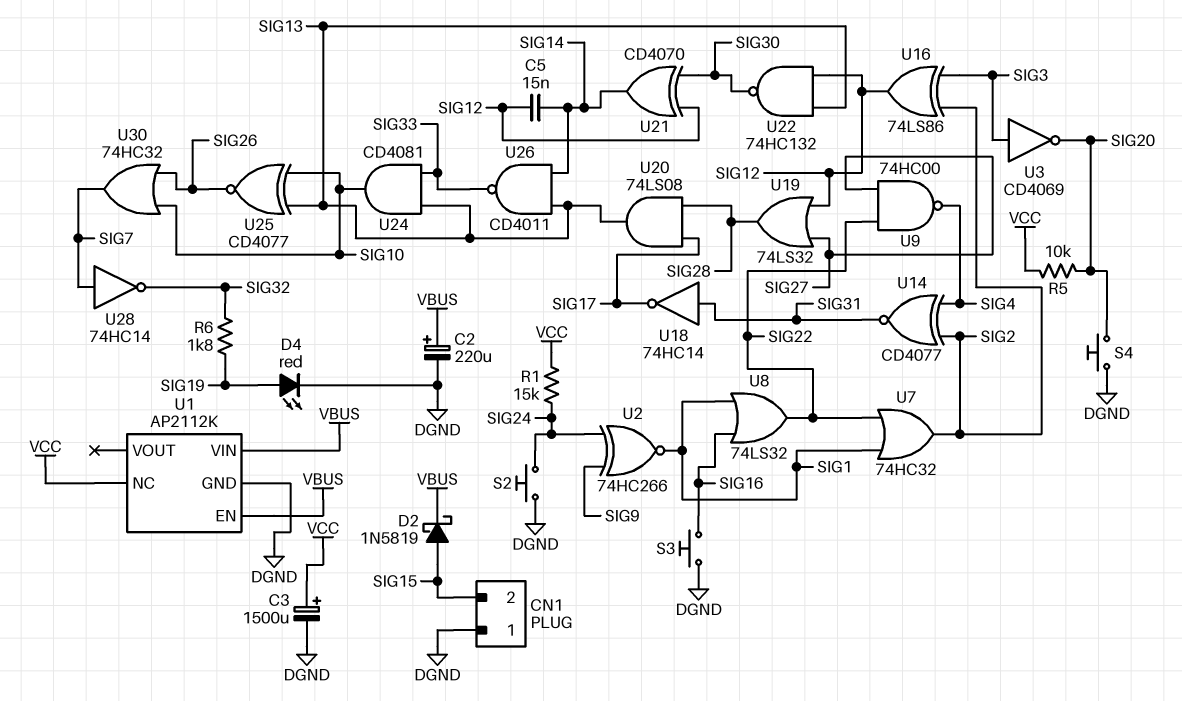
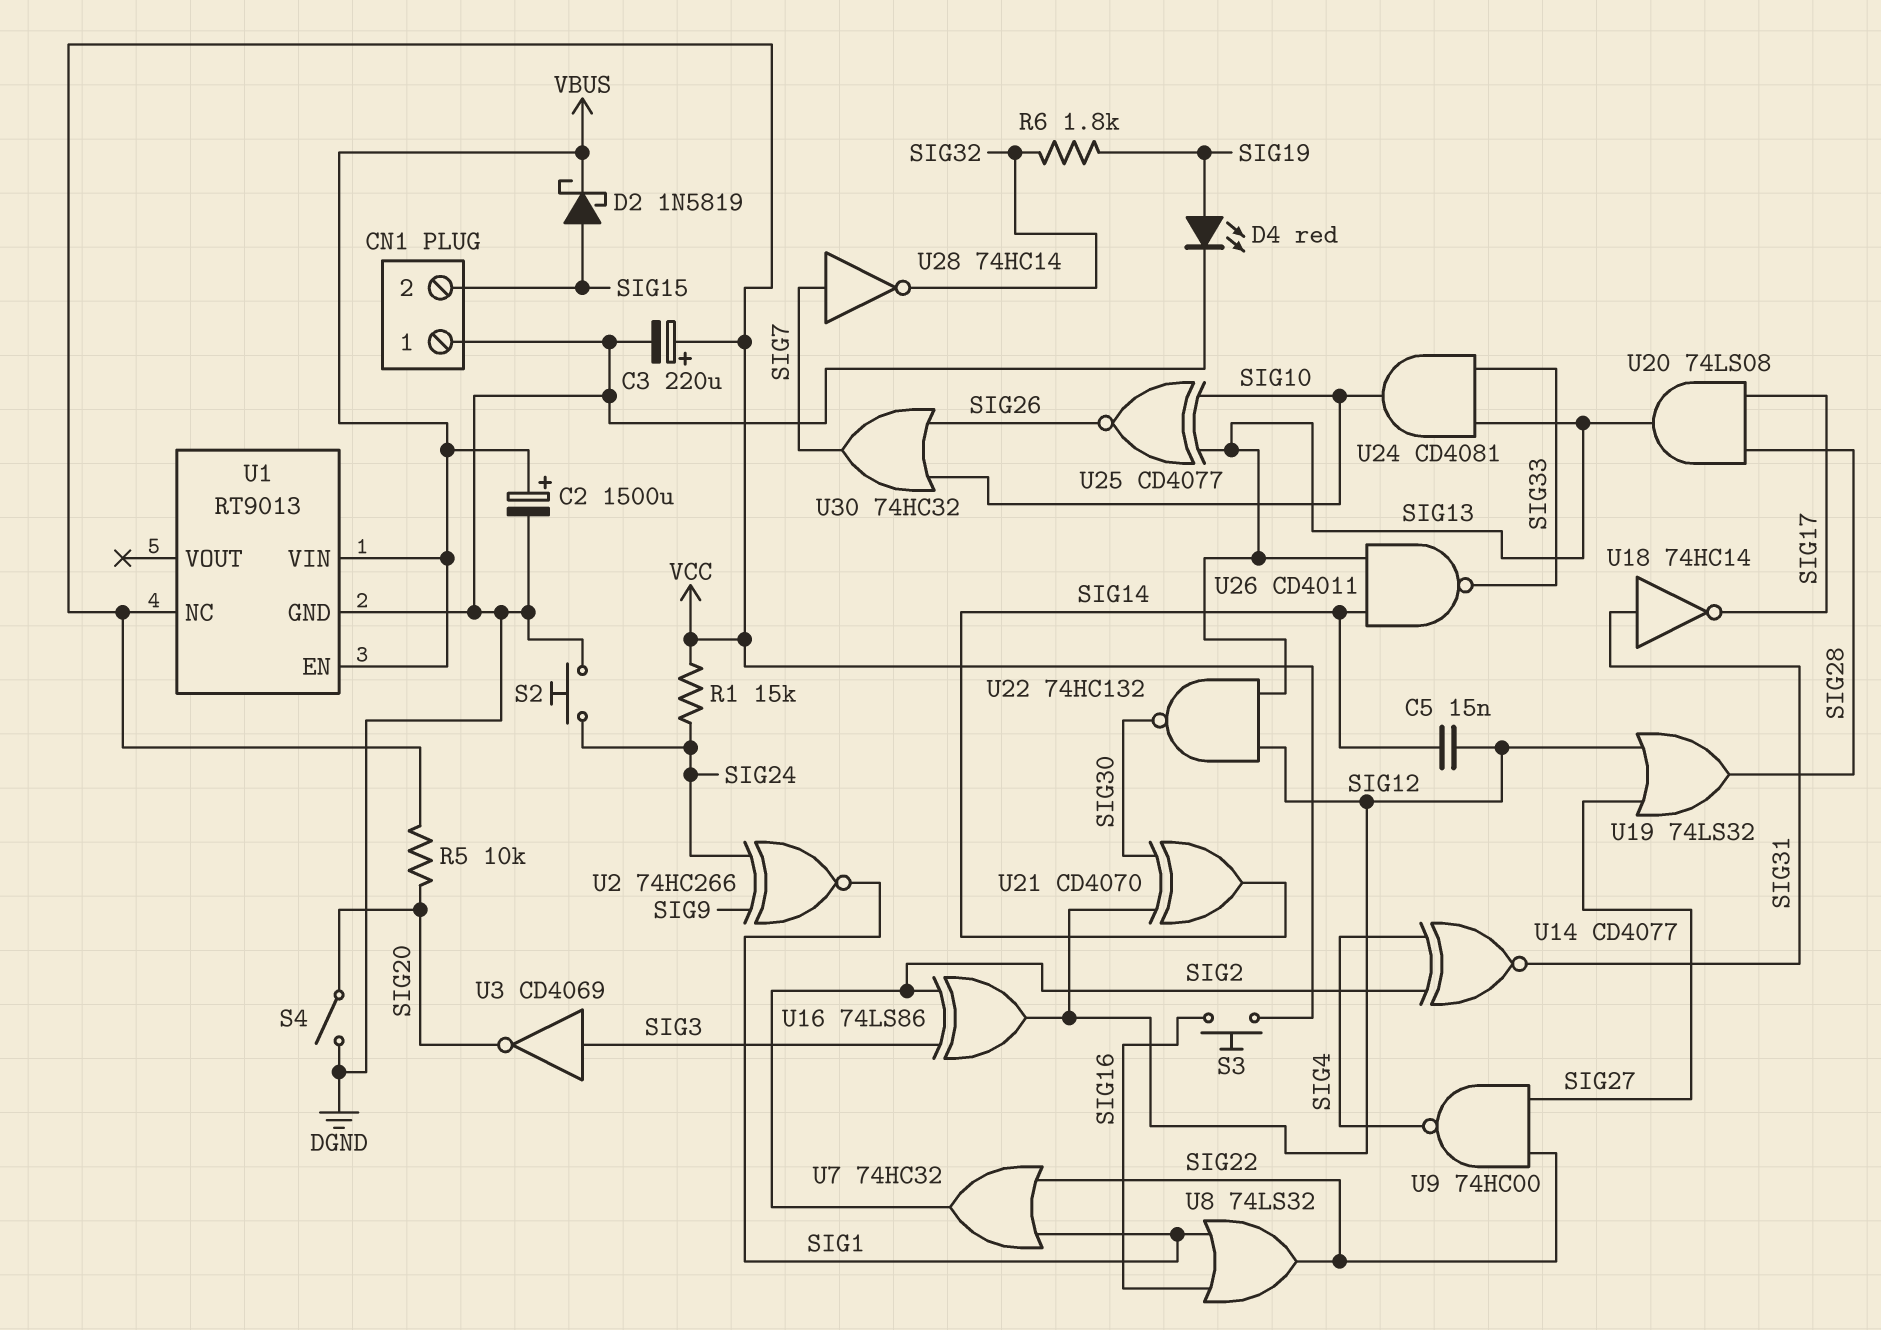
C2: 220uF (plus VBUS, minus DGND) -> 1500uF (plus VBUS, minus DGND)
C3: 1500uF (plus VCC, minus DGND) -> 220uF (plus VCC, minus DGND)
S3: button (DGND, SIG16) -> button (SIG16, VCC)
S4: button (DGND, SIG20) -> switch (DGND, SIG20)
U1: AP2112K -> RT9013

